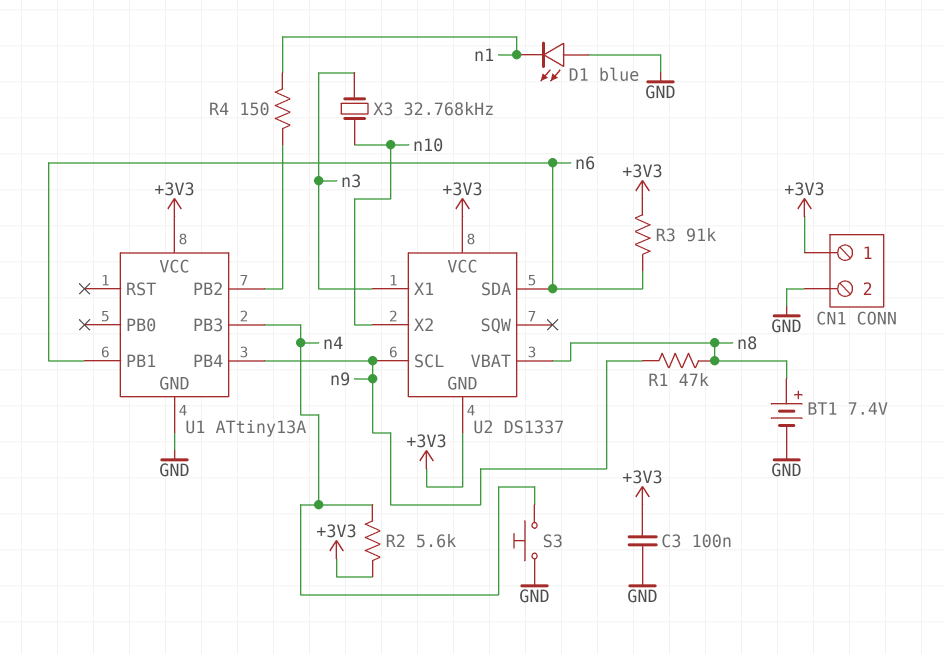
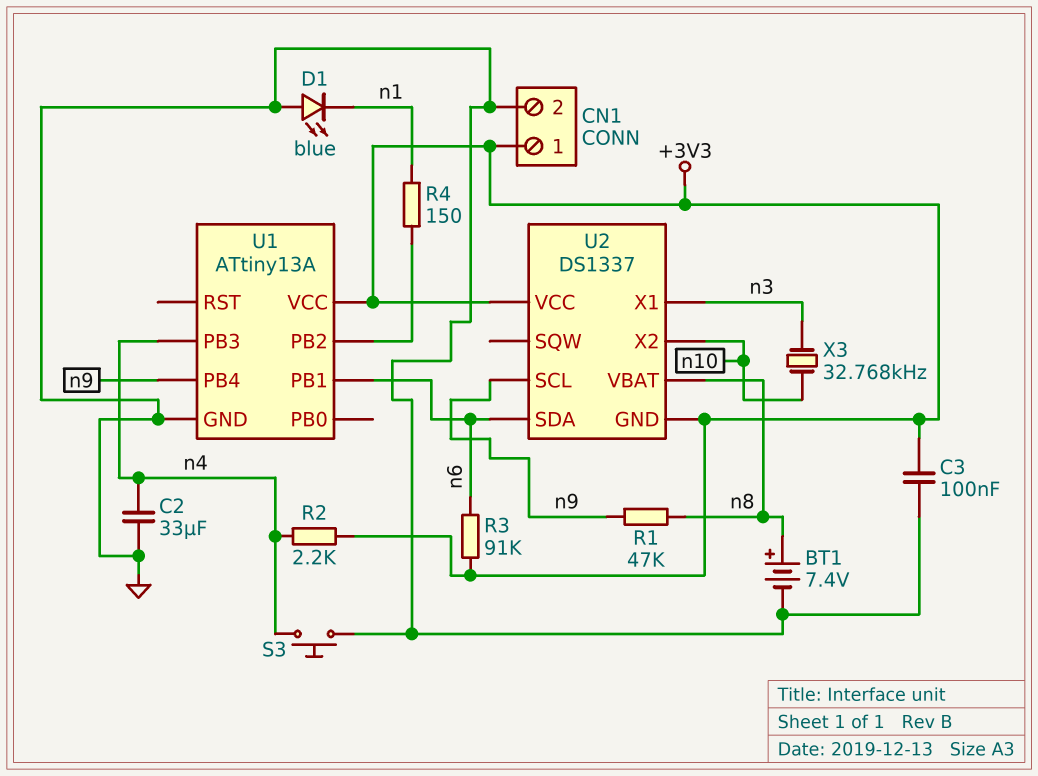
C2: none -> 33uF (GND, n4)
R2: 5.6k (+3V3, n4) -> 2.2k (+3V3, n4)

